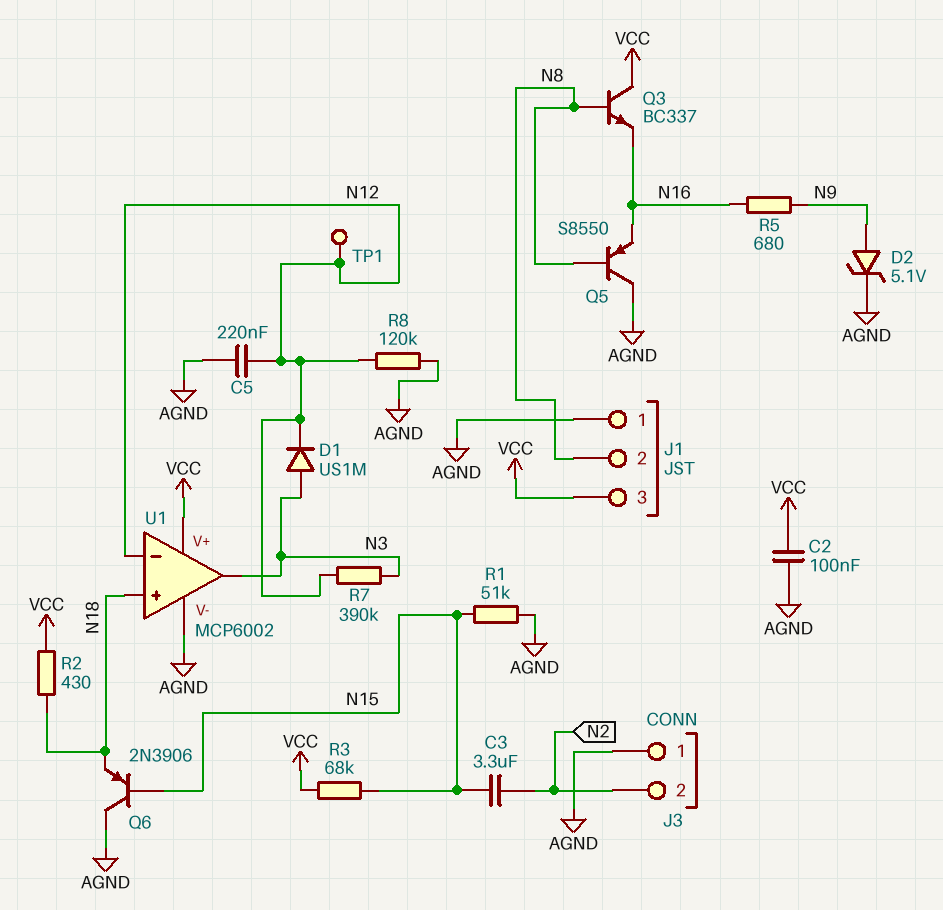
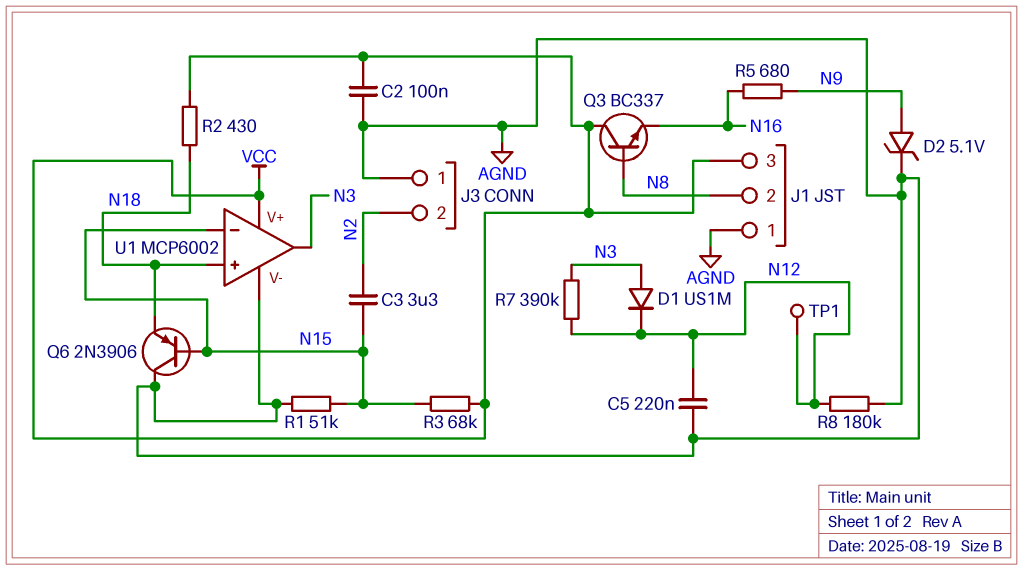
Q5: PNP S8550 (B N8, C AGND, E N16) -> none
R8: 120k (AGND, N12) -> 180k (AGND, N12)
U1 pin in-: N12 -> N15

